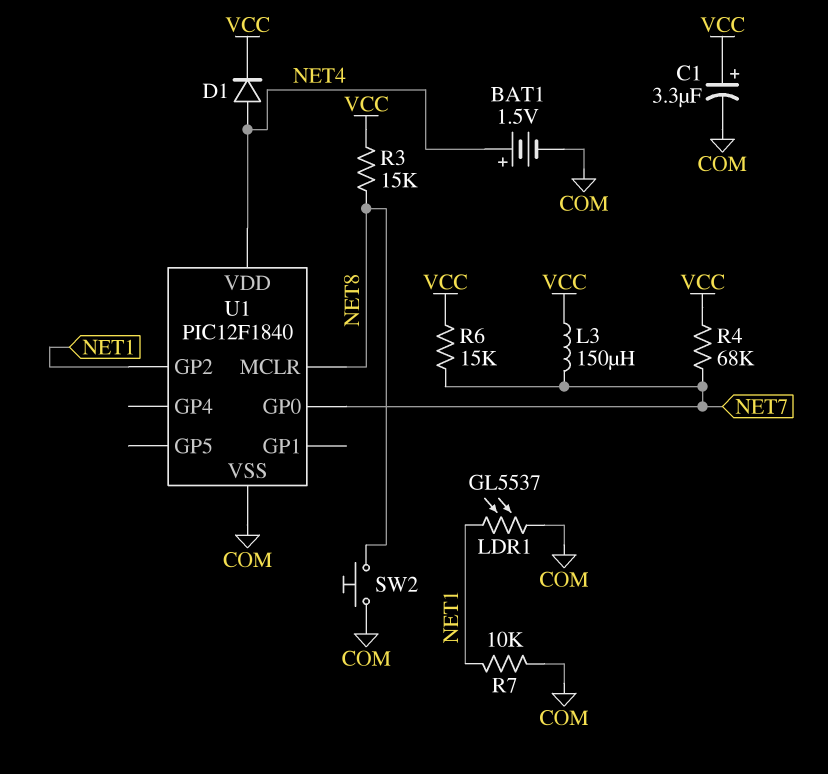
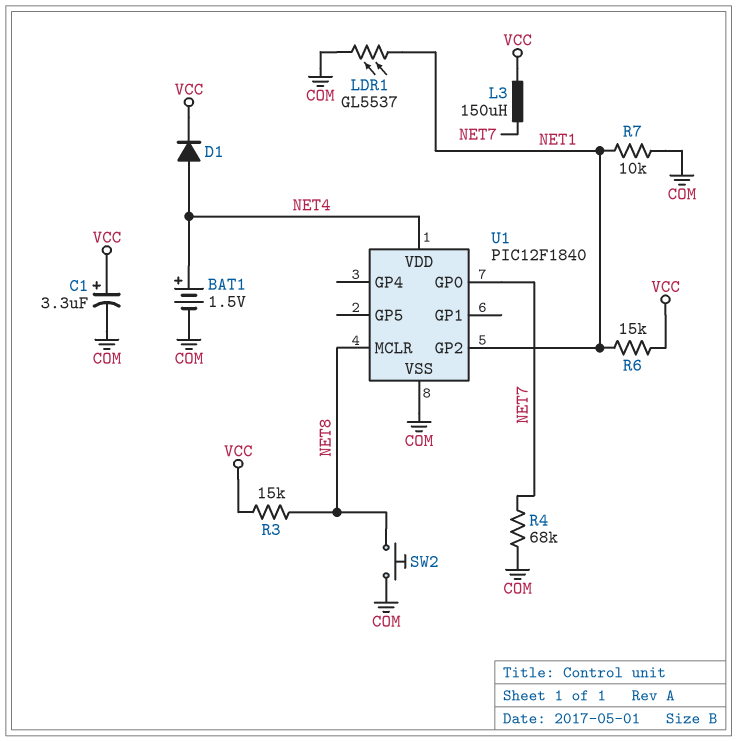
R4: 68k (NET7, VCC) -> 68k (COM, NET7)
R6: 15k (NET7, VCC) -> 15k (NET1, VCC)

